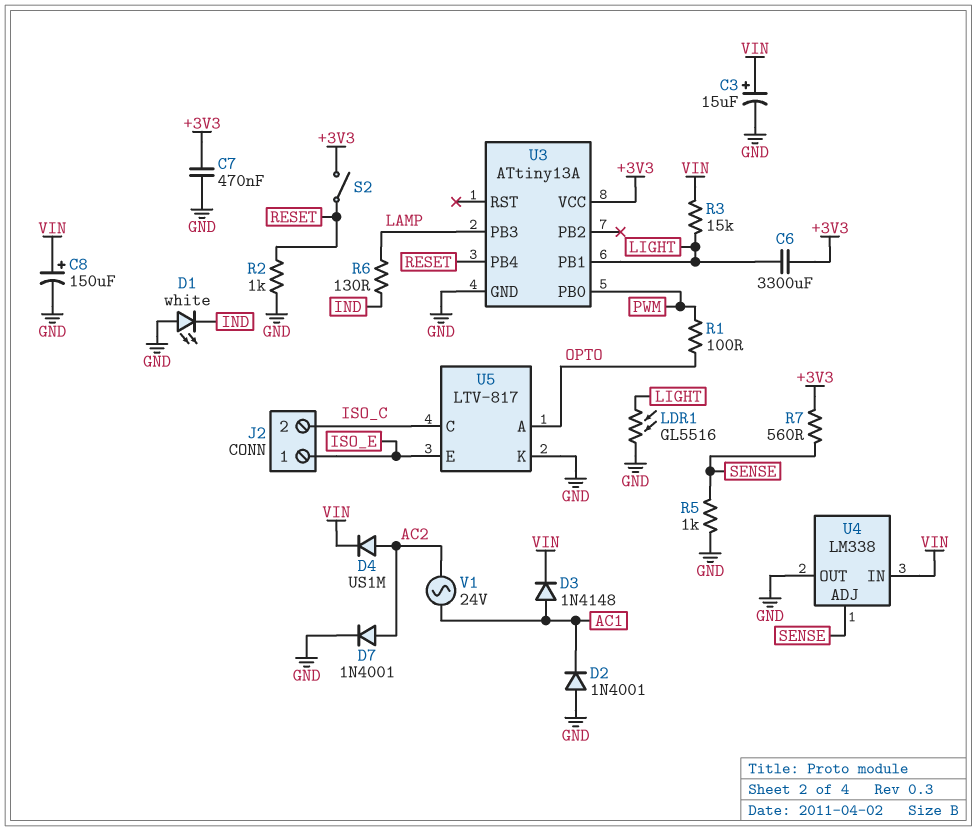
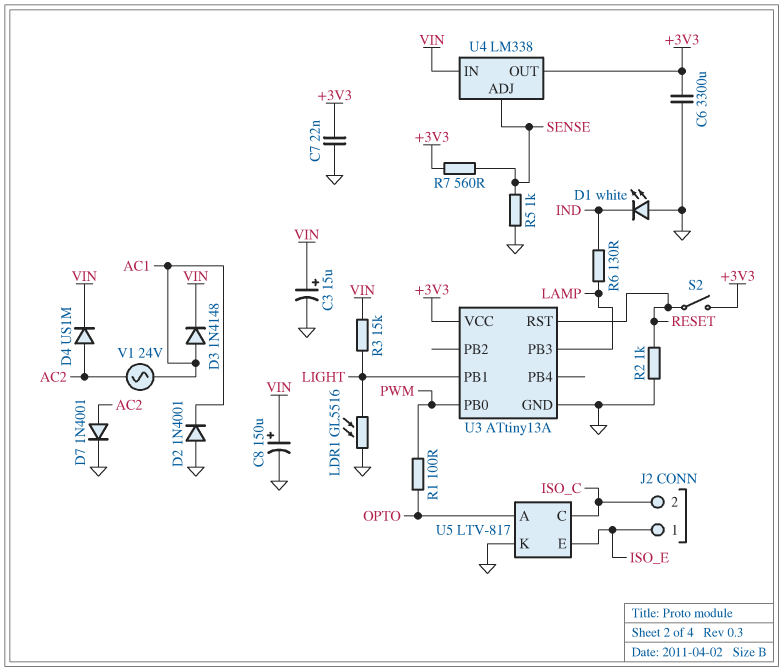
C6: 3300uF (+3V3, LIGHT) -> 3300uF (+3V3, GND)
C7: 470nF (+3V3, GND) -> 22nF (+3V3, GND)
U3 pin PB4: RESET -> none
U3 pin RST: none -> RESET
U4 pin OUT: GND -> +3V3

